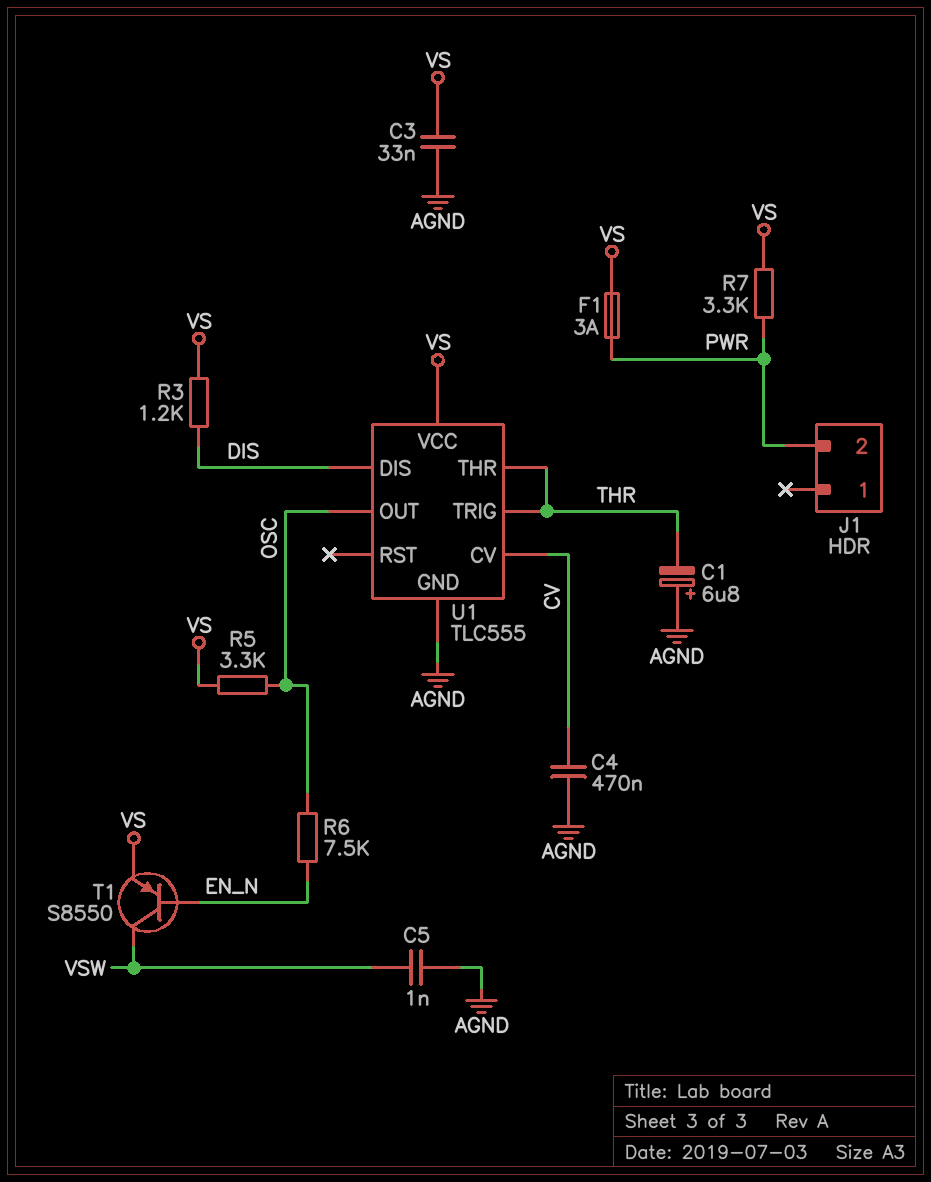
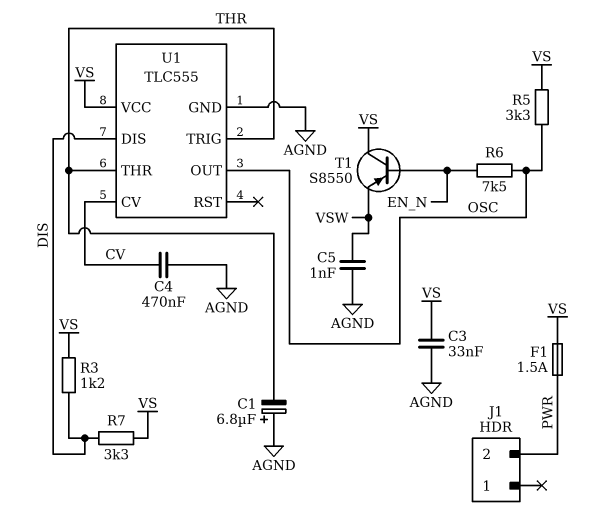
F1: 3A (PWR, VS) -> 1.5A (PWR, VS)
R7: 3.3k (PWR, VS) -> 3.3k (DIS, VS)
T1: PNP S8550 (B EN_N, C VSW, E VS) -> PNP S8550 (B EN_N, C VS, E VSW)

